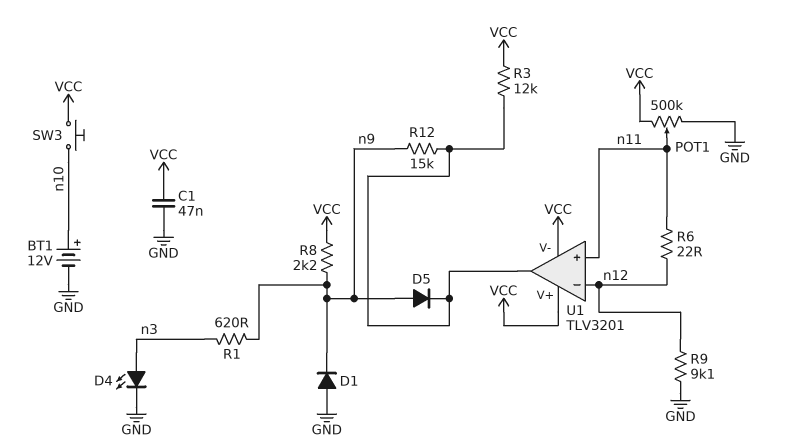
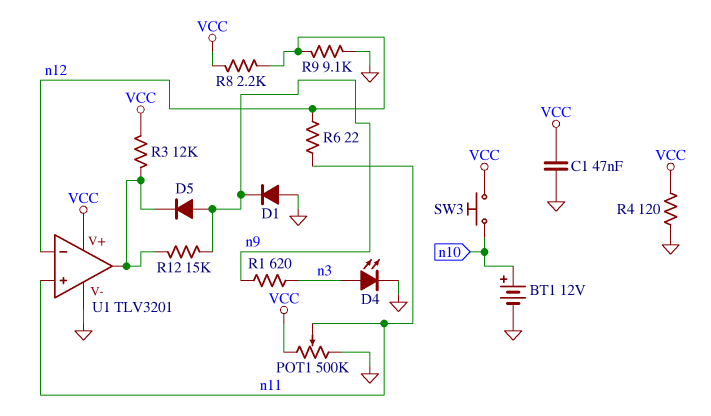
R4: none -> 120 (GND, VCC)
R8: 2.2k (VCC, n9) -> 2.2k (VCC, n12)
U1 pin V-: VCC -> GND

